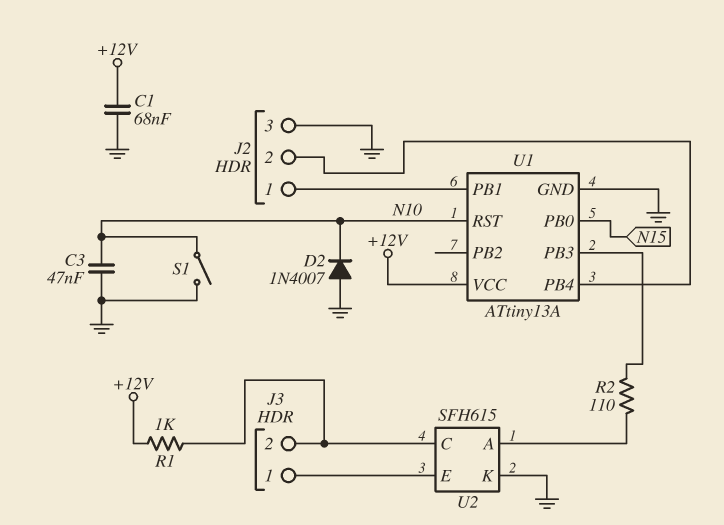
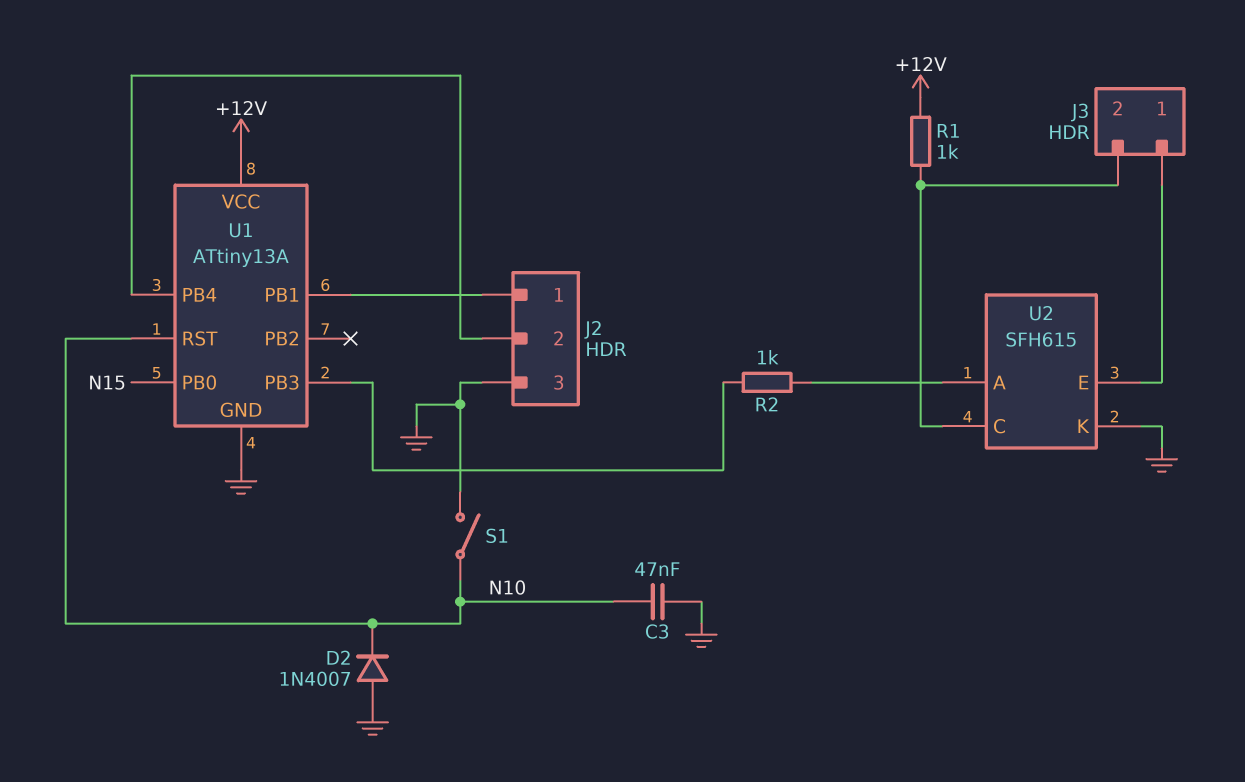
C1: 68nF (+12V, GND) -> none
R2: 110 (U1/PB3, U2/A) -> 1k (U1/PB3, U2/A)

